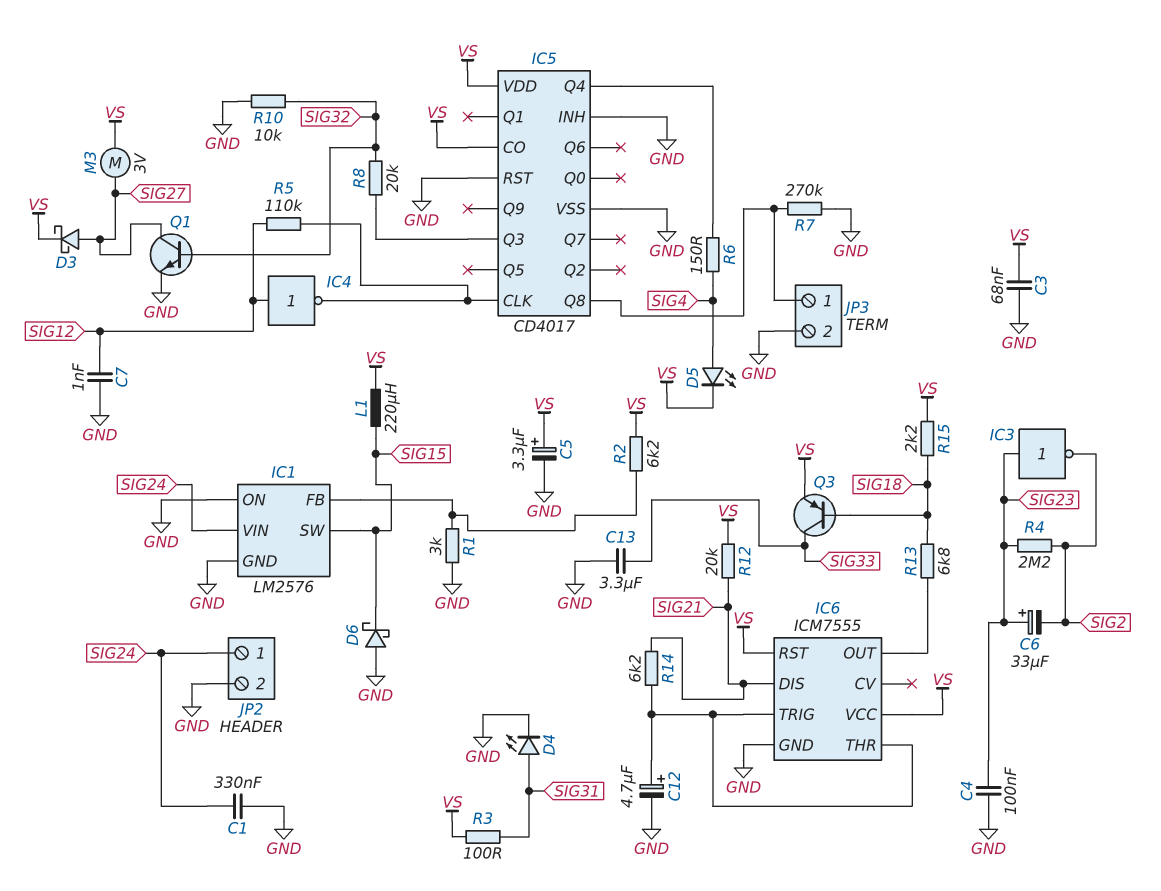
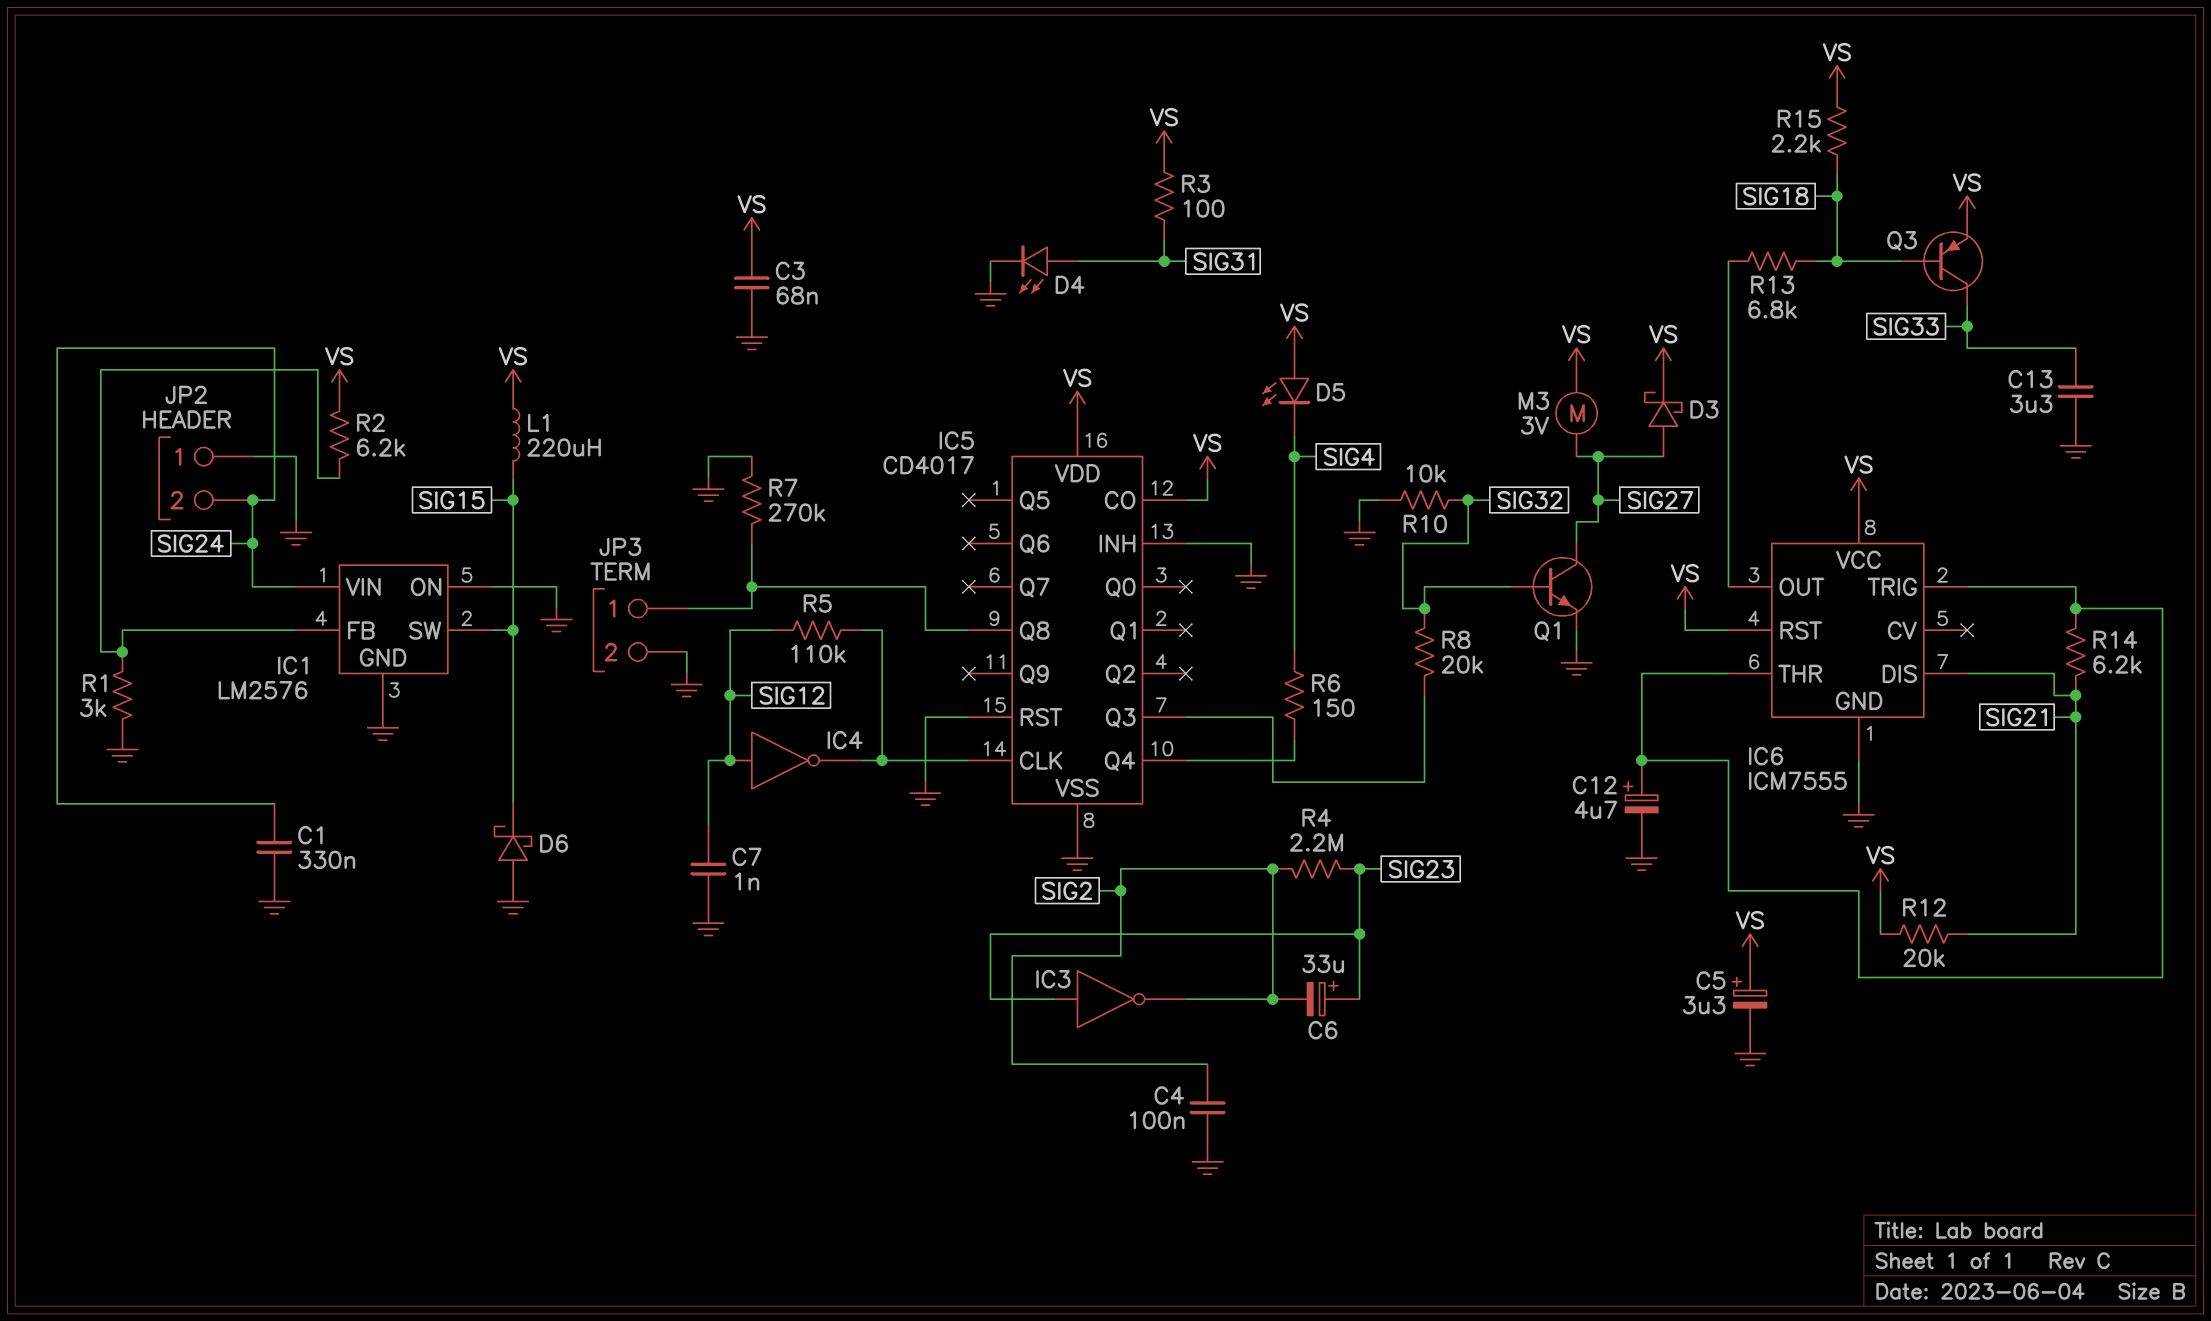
C4: 100nF (GND, SIG23) -> 100nF (GND, SIG2)
D5: LED (A SIG4, K VS) -> LED (A VS, K SIG4)
JP2 pin 1: SIG24 -> GND
JP2 pin 2: GND -> SIG24

